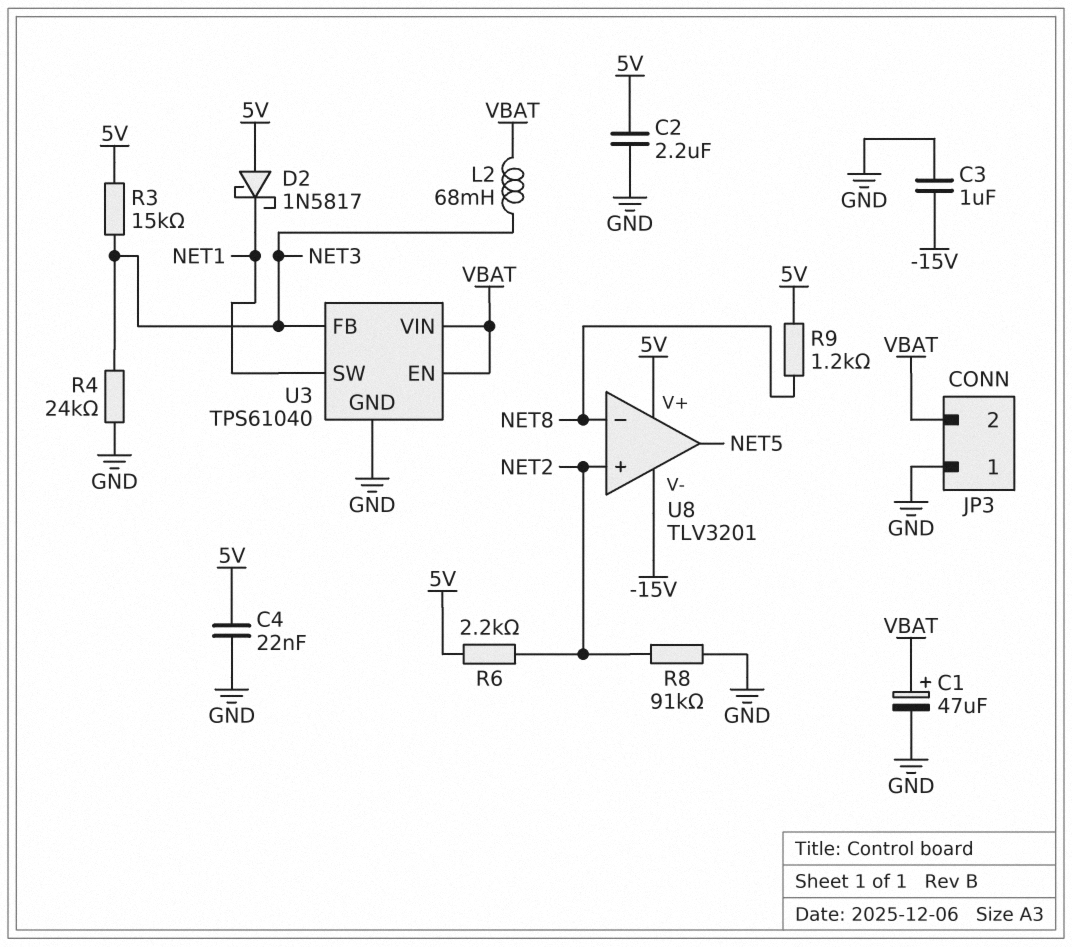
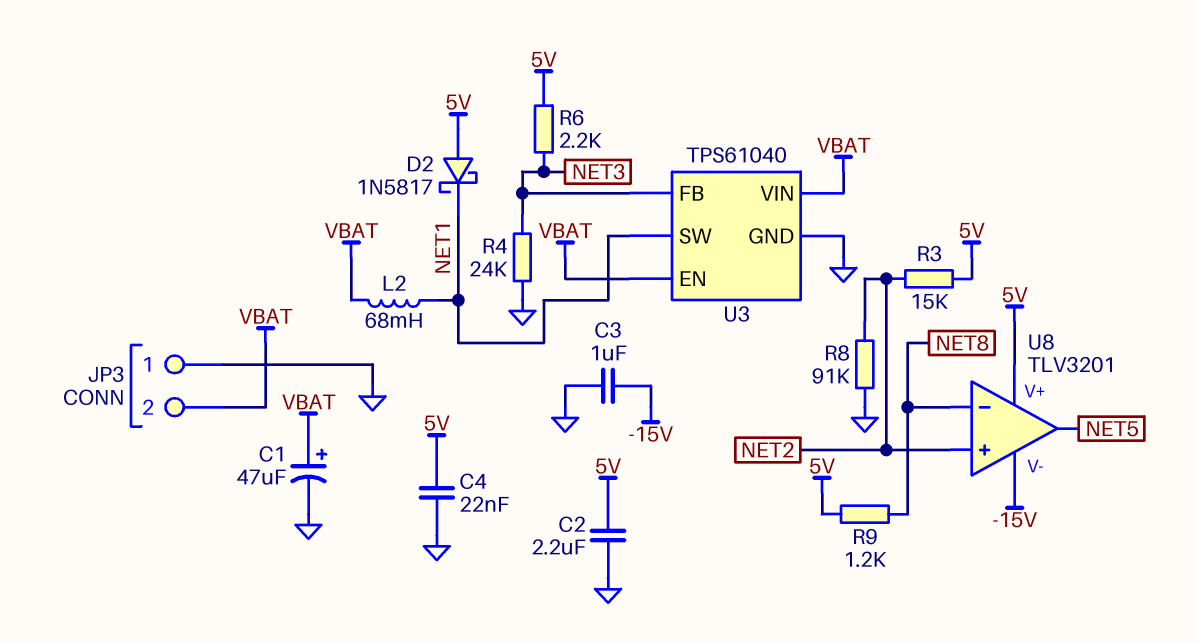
L2: 68mH (NET3, VBAT) -> 68mH (NET1, VBAT)
R3: 15k (5V, NET3) -> 15k (5V, NET2)
R6: 2.2k (5V, NET2) -> 2.2k (5V, NET3)

